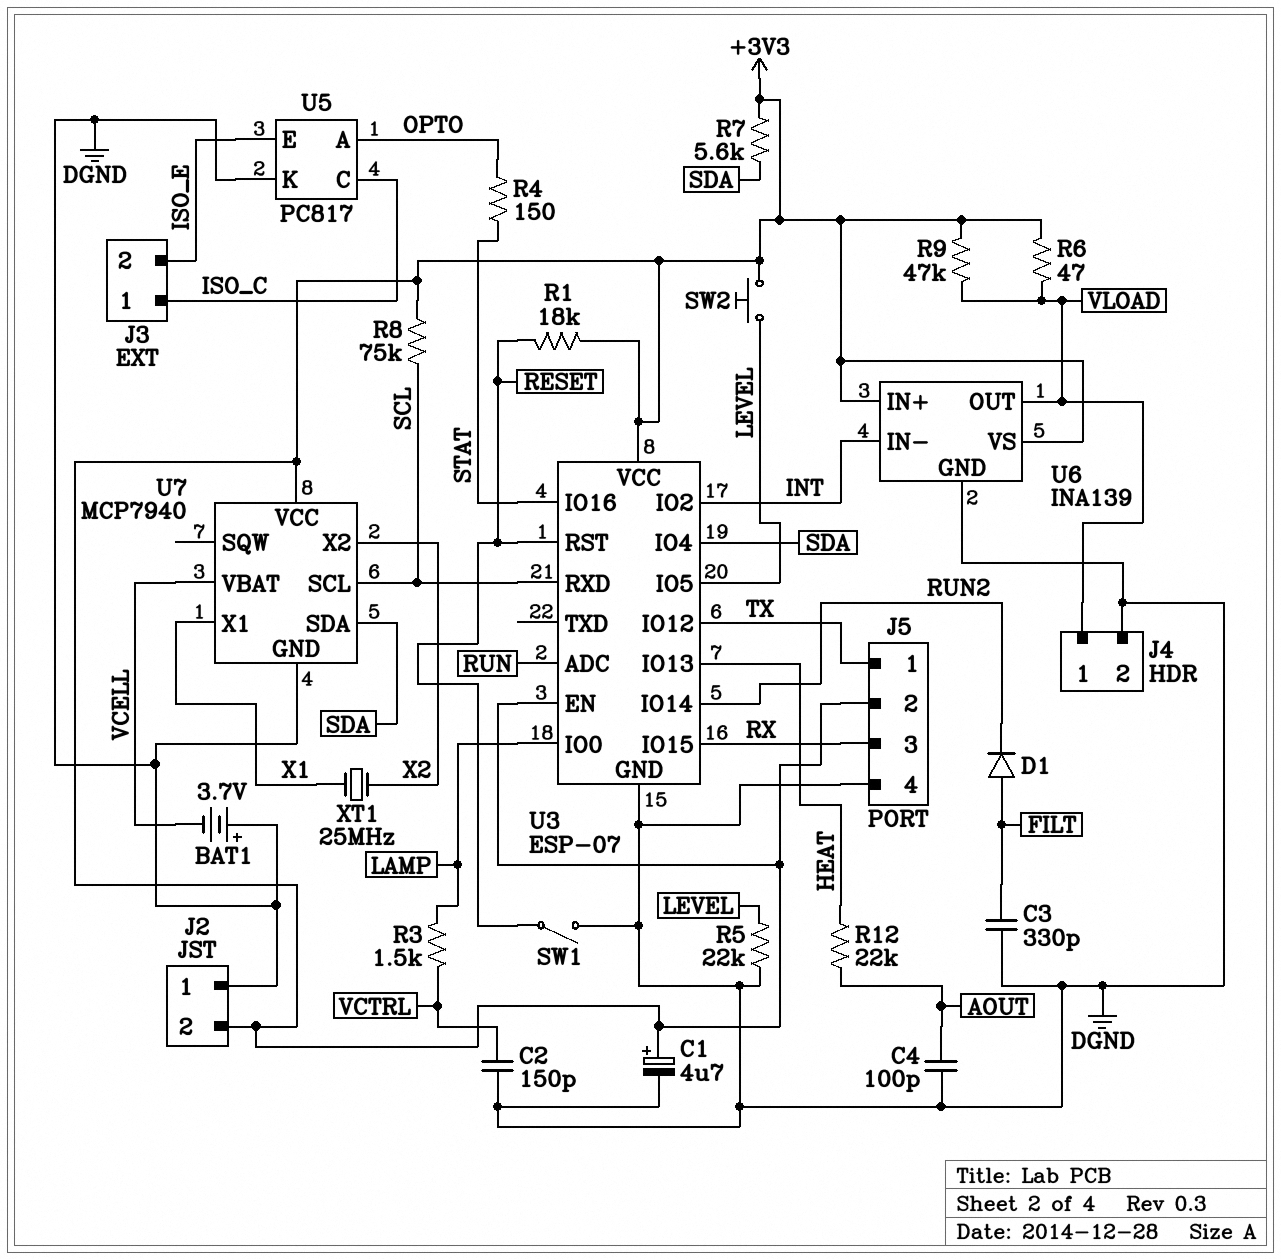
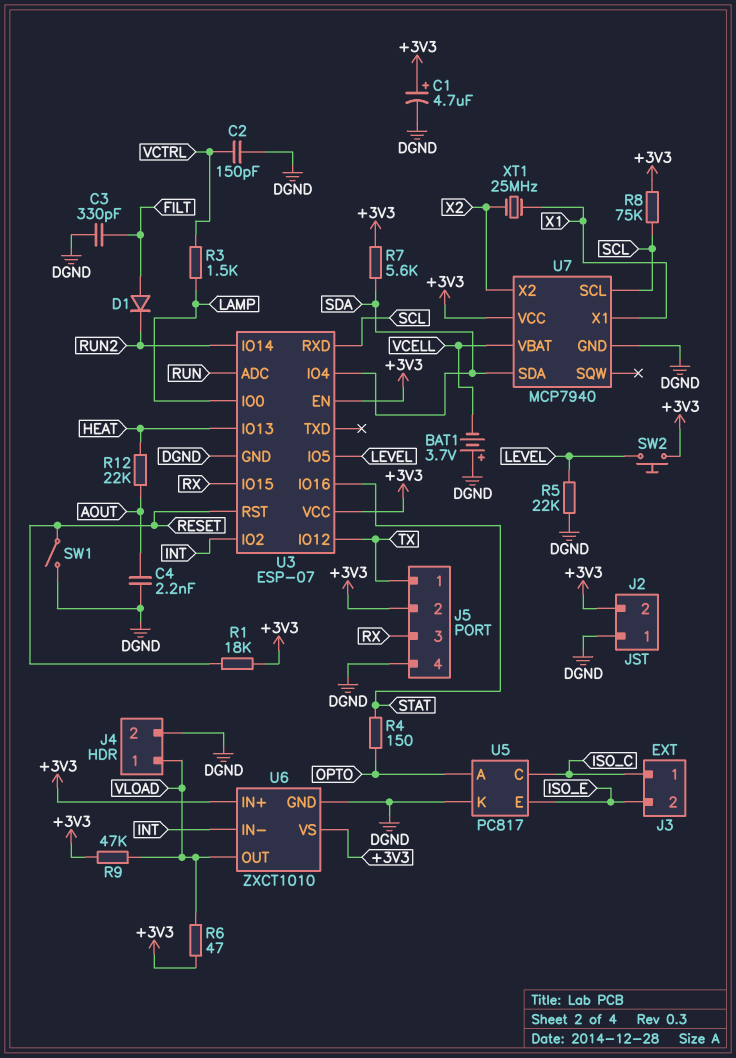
C4: 100pF (AOUT, DGND) -> 2.2nF (AOUT, DGND)
U6: INA139 -> ZXCT1010

